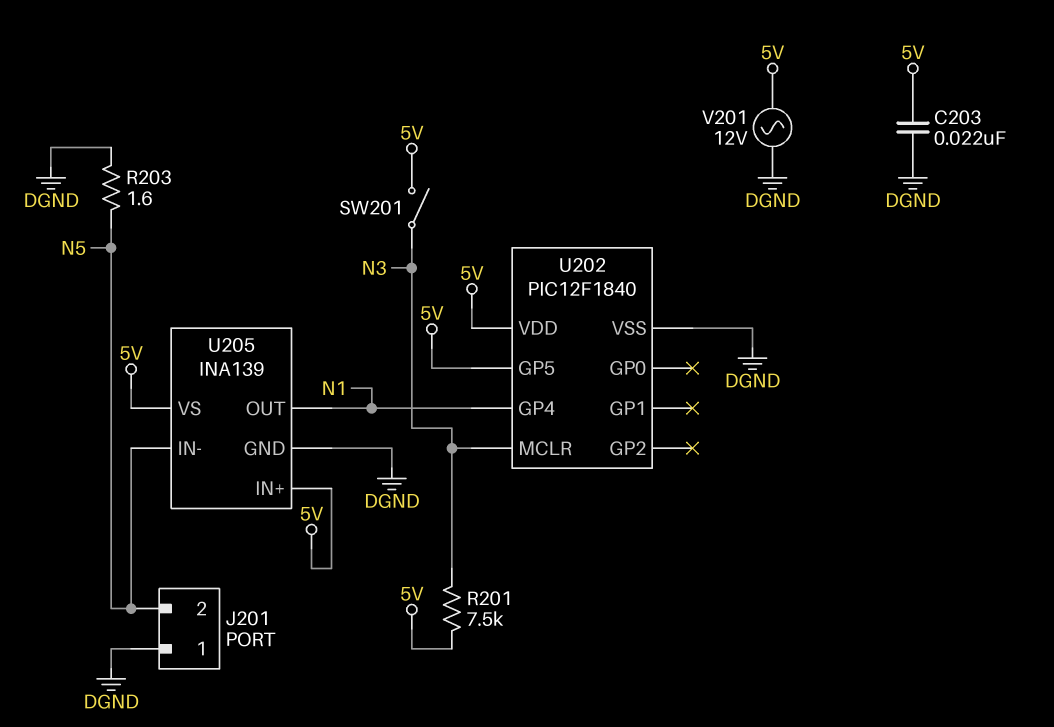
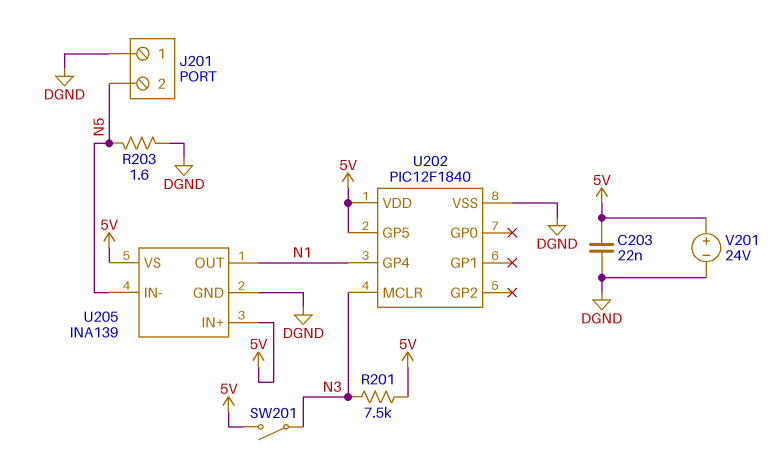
V201: AC 12V (5V, DGND) -> 24V (plus 5V, minus DGND)

